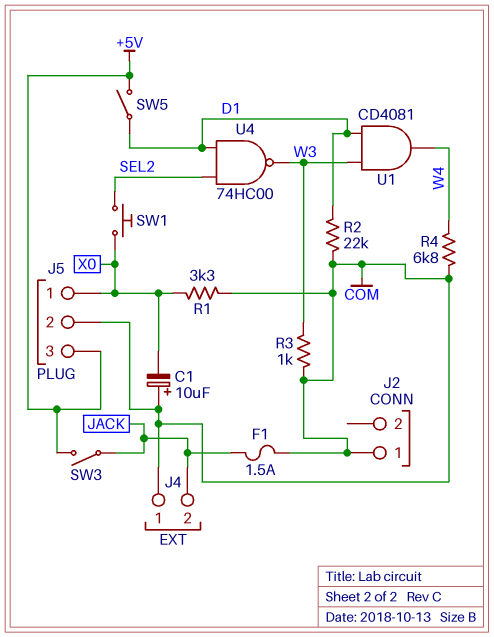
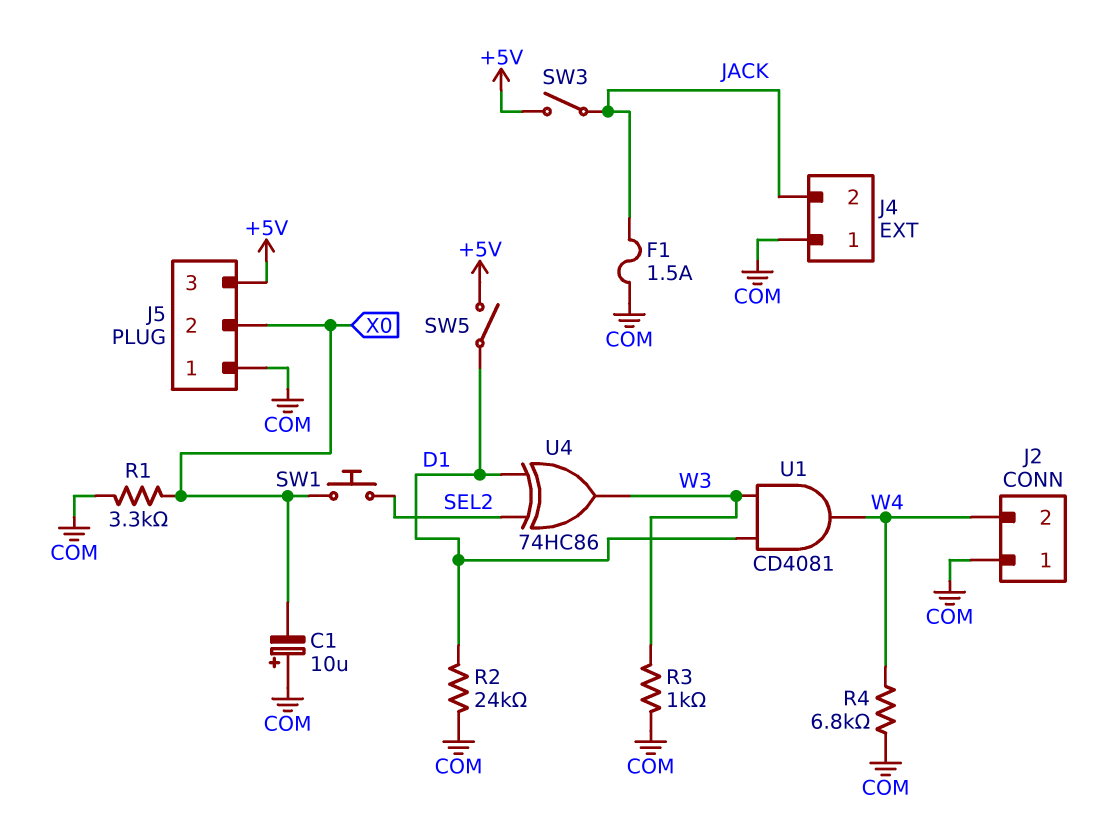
J2 pin 2: none -> W4
J5 pin 1: X0 -> COM
J5 pin 2: COM -> X0
R2: 22k (COM, D1) -> 24k (COM, D1)
U4: NAND 74HC00 (in D1, in SEL2, out W3) -> XOR 74HC86 (in D1, in SEL2, out W3)

